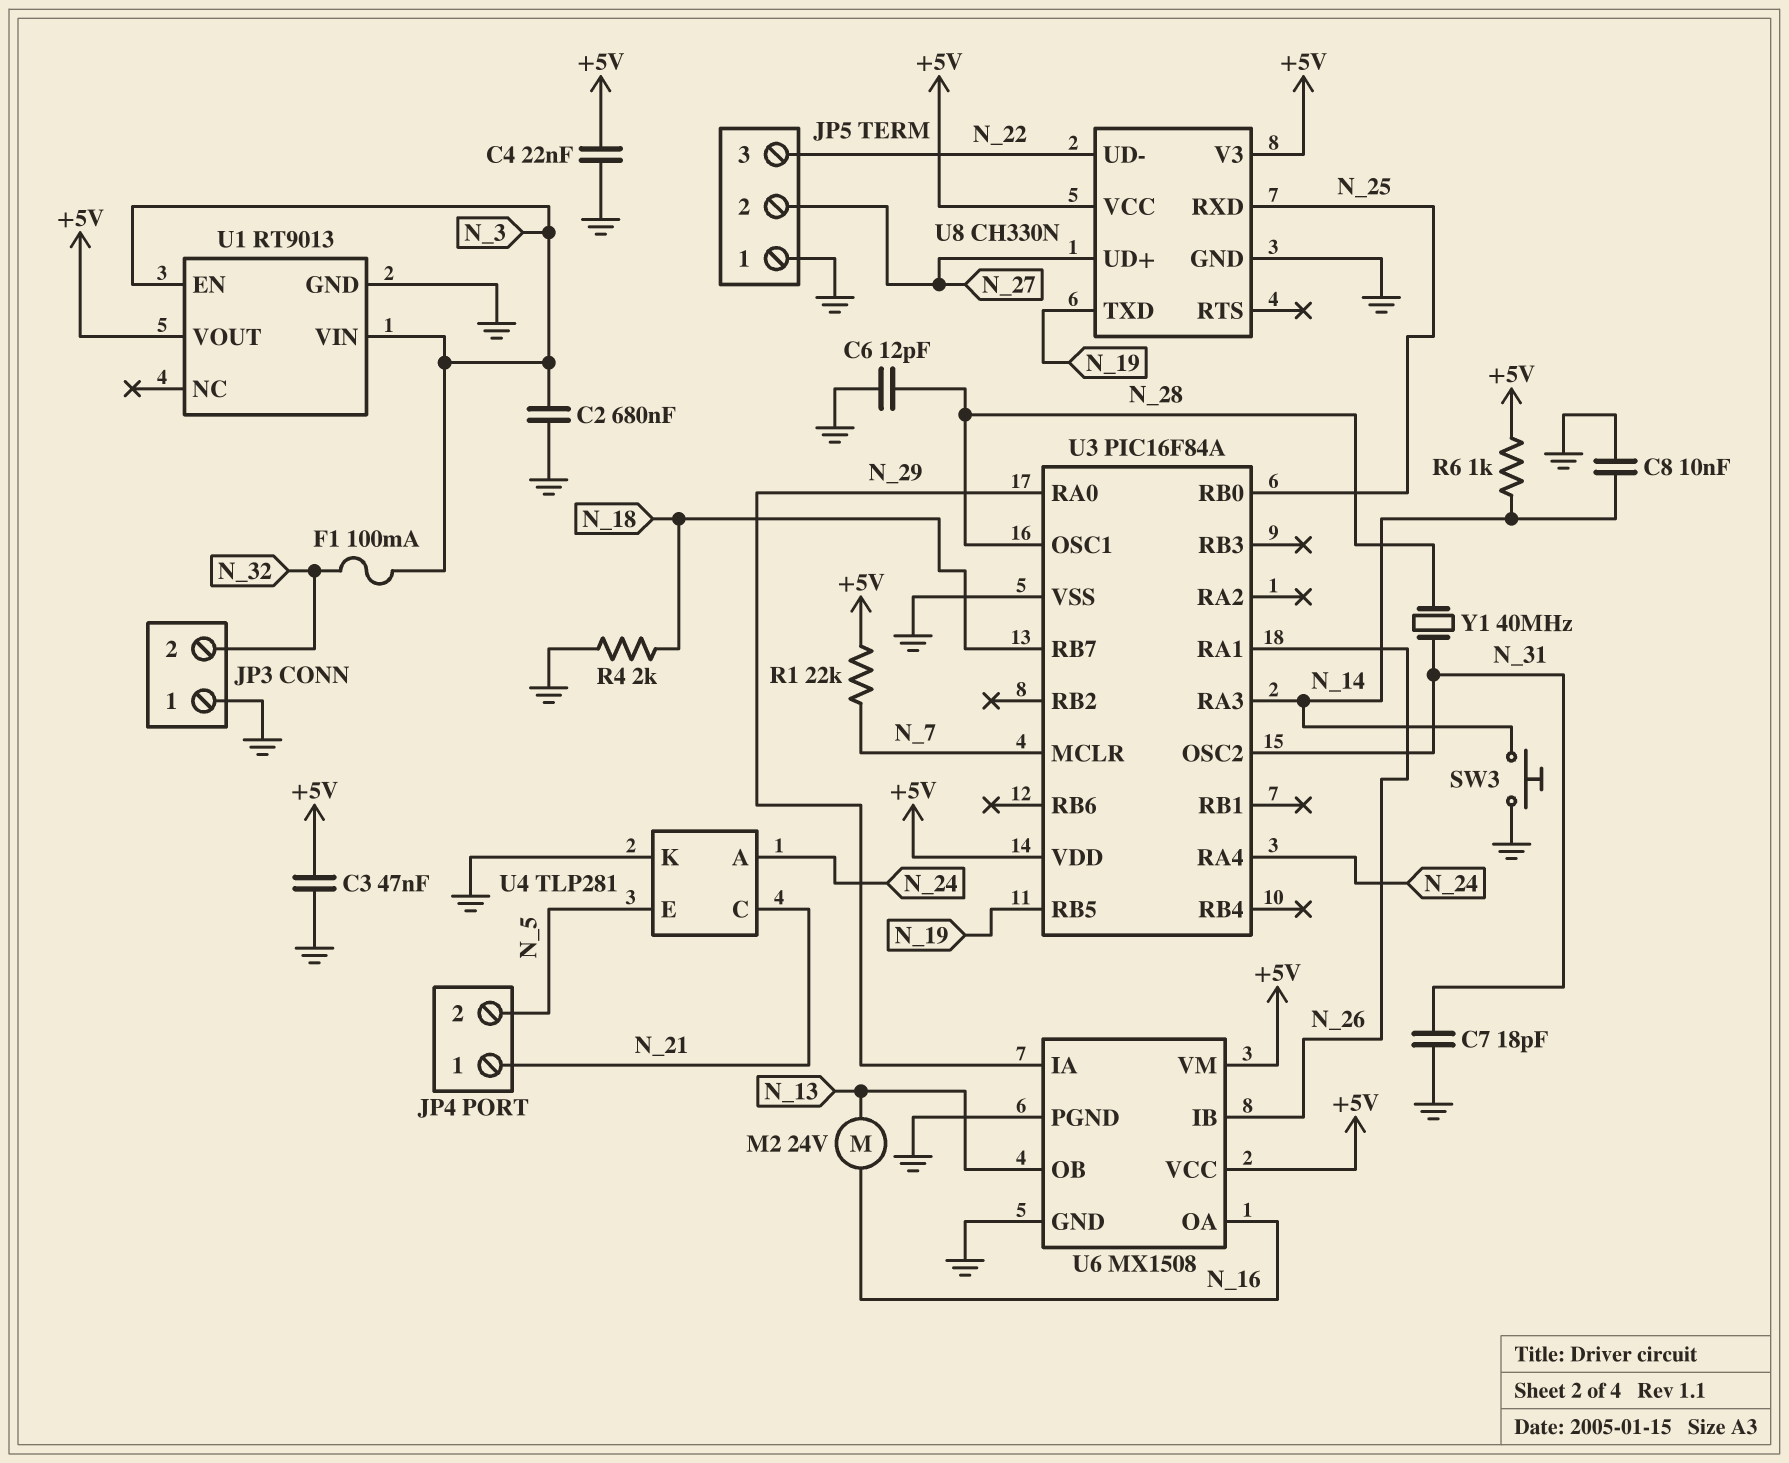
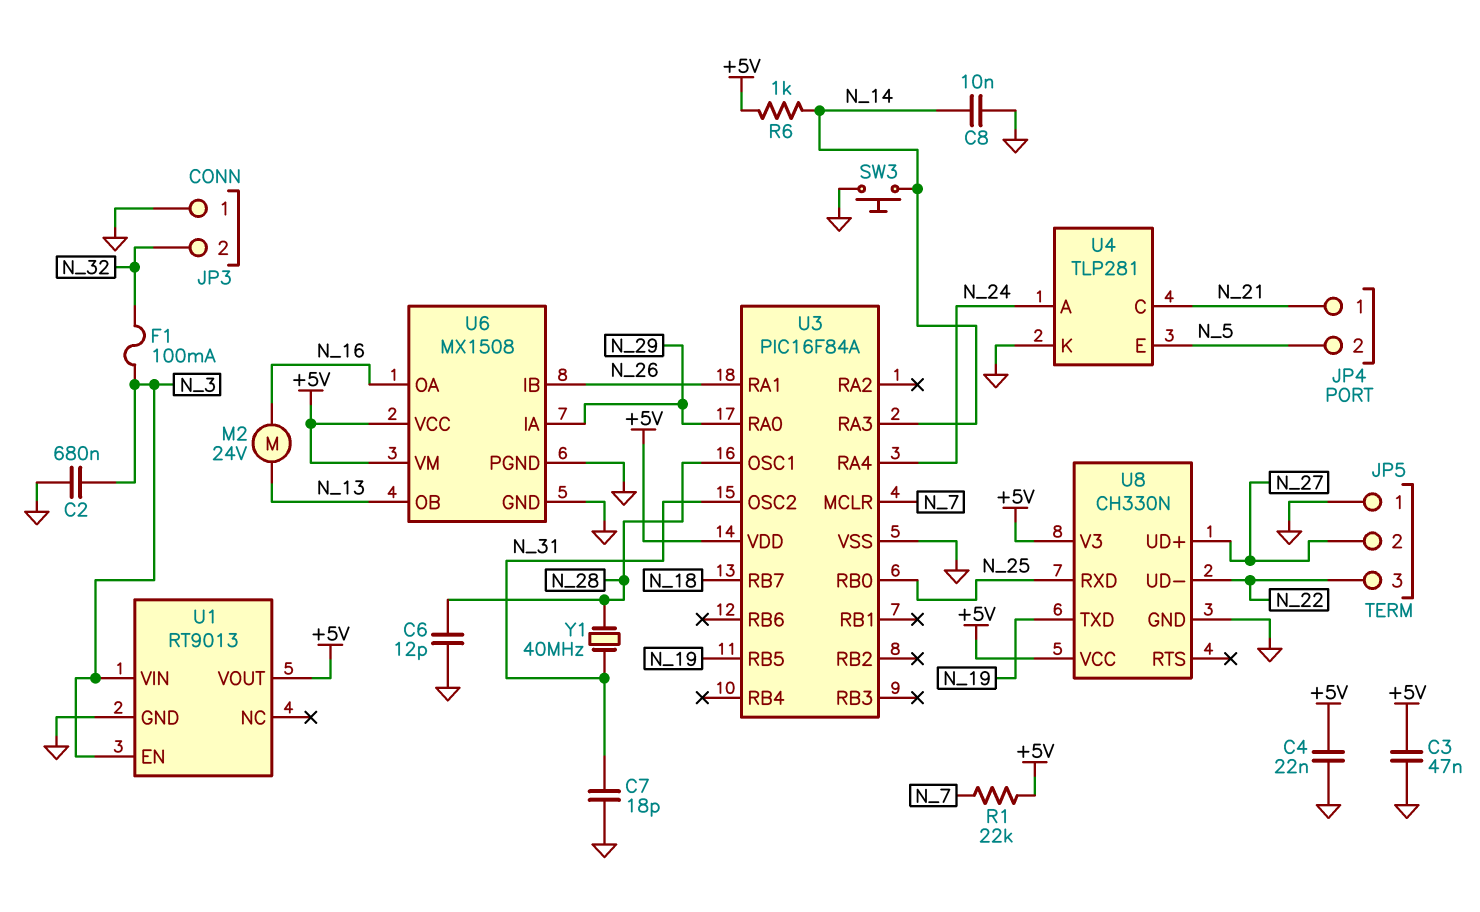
R4: 2k (GND, N_18) -> none

